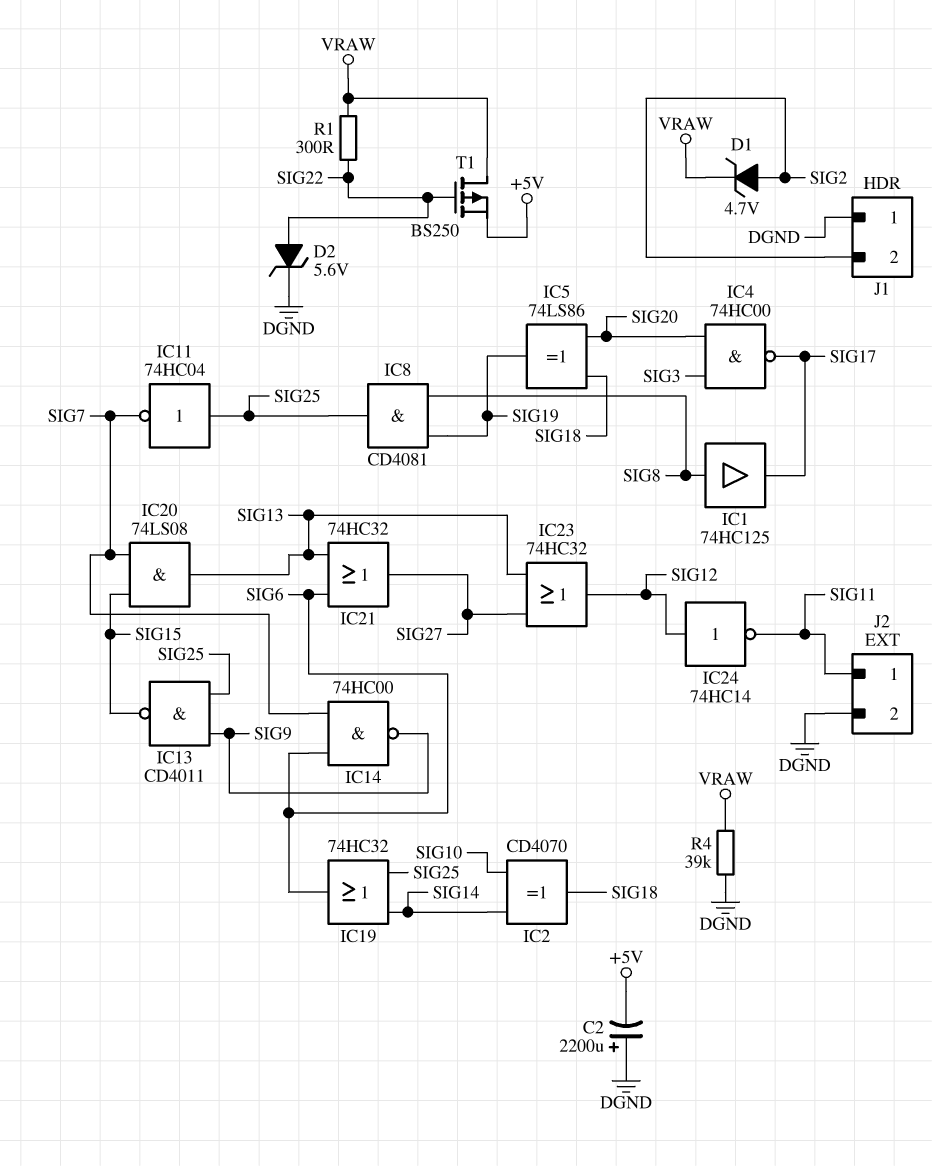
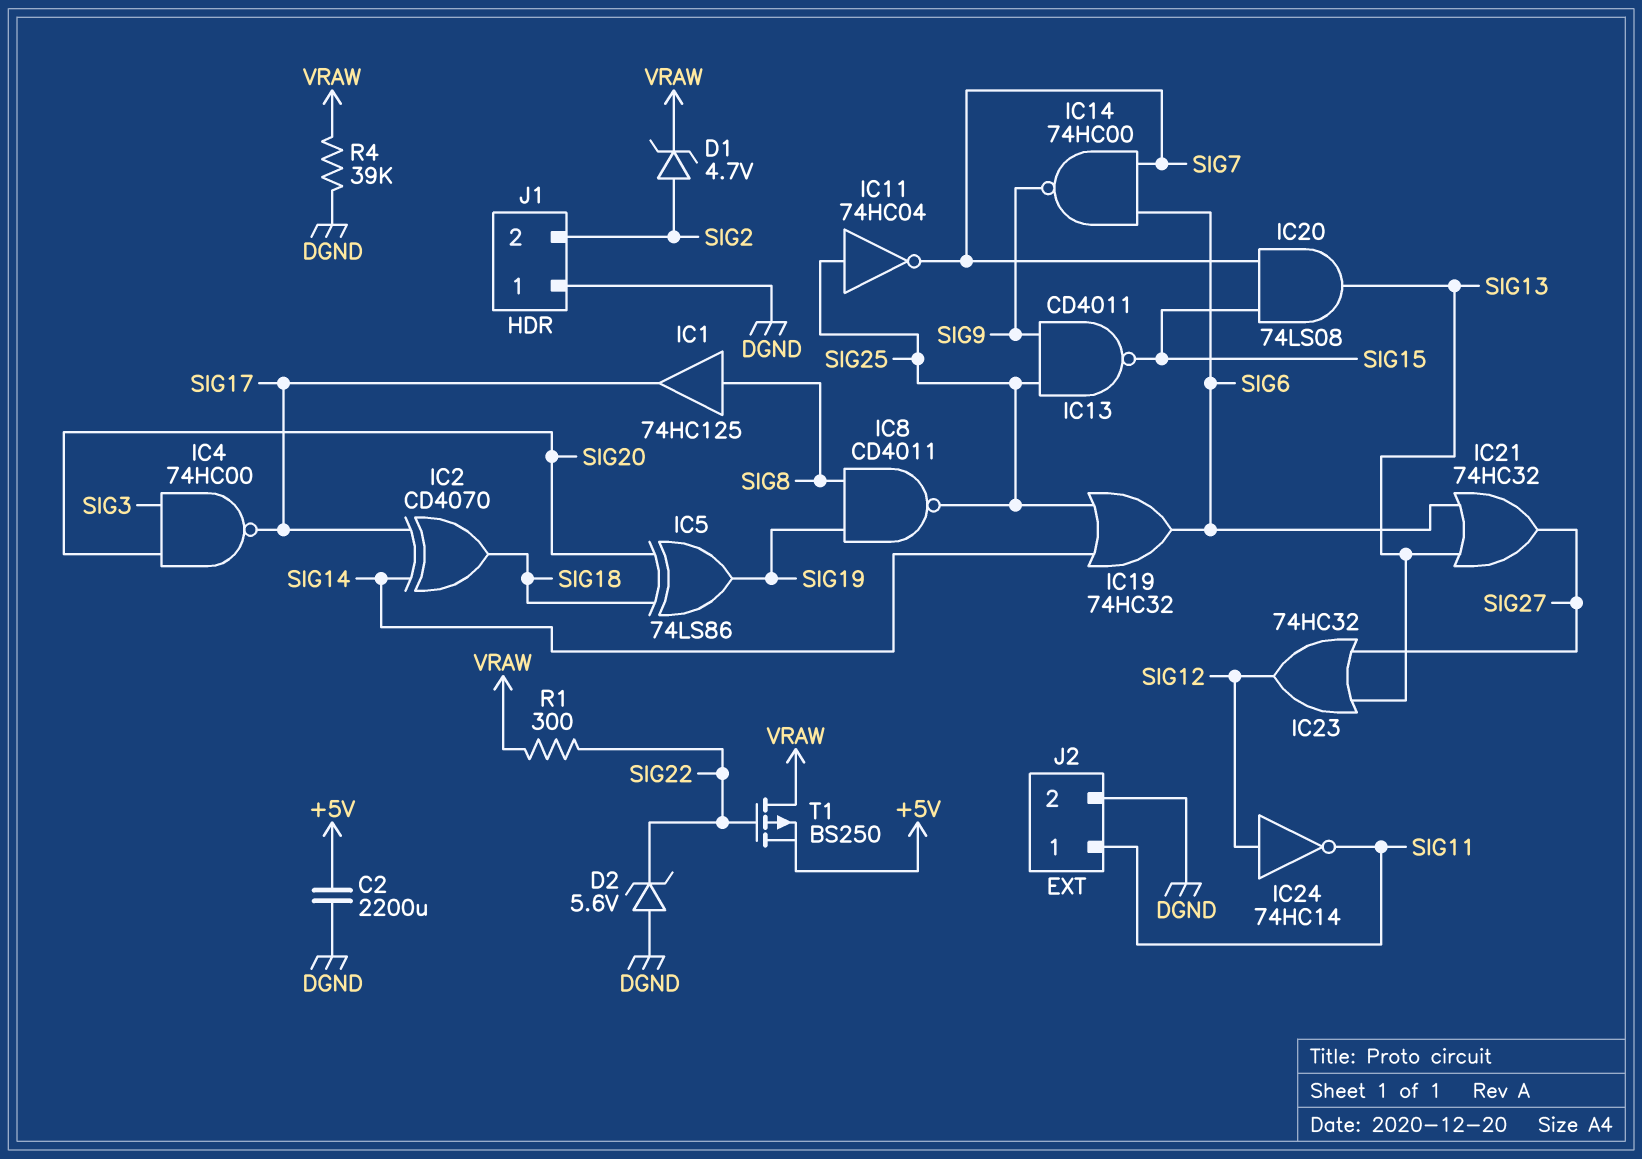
C2: 2200uF (plus DGND, minus +5V) -> 2200uF (+5V, DGND)
D2: zener 5.6V (A SIG22, K DGND) -> zener 5.6V (A DGND, K SIG22)
IC2: XOR CD4070 (in SIG10, in SIG14, out SIG18) -> XOR CD4070 (in SIG14, in SIG17, out SIG18)
IC8: AND CD4081 (in SIG8, in SIG19, out SIG25) -> NAND CD4011 (in SIG8, in SIG19, out SIG25)

